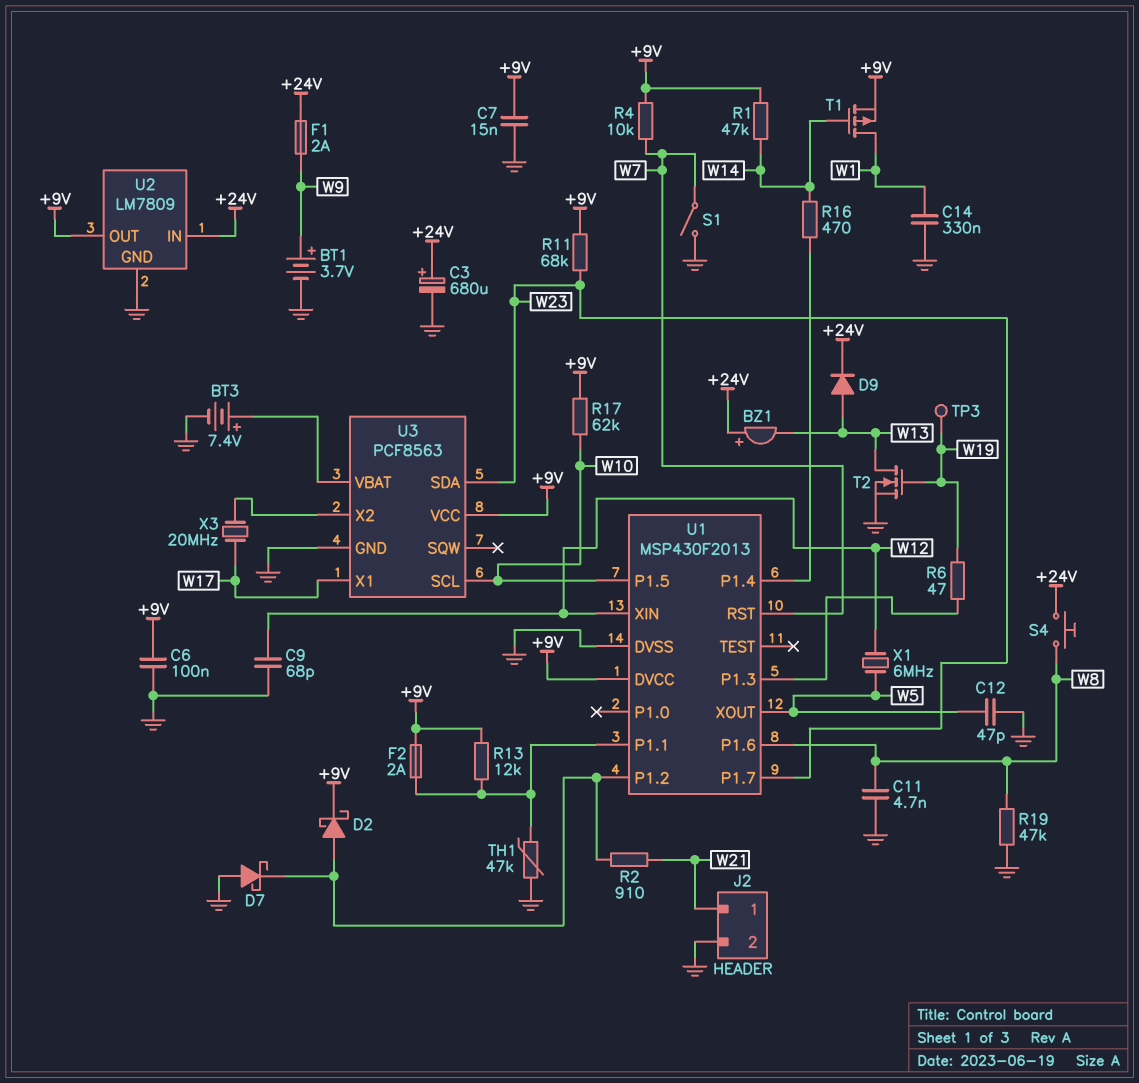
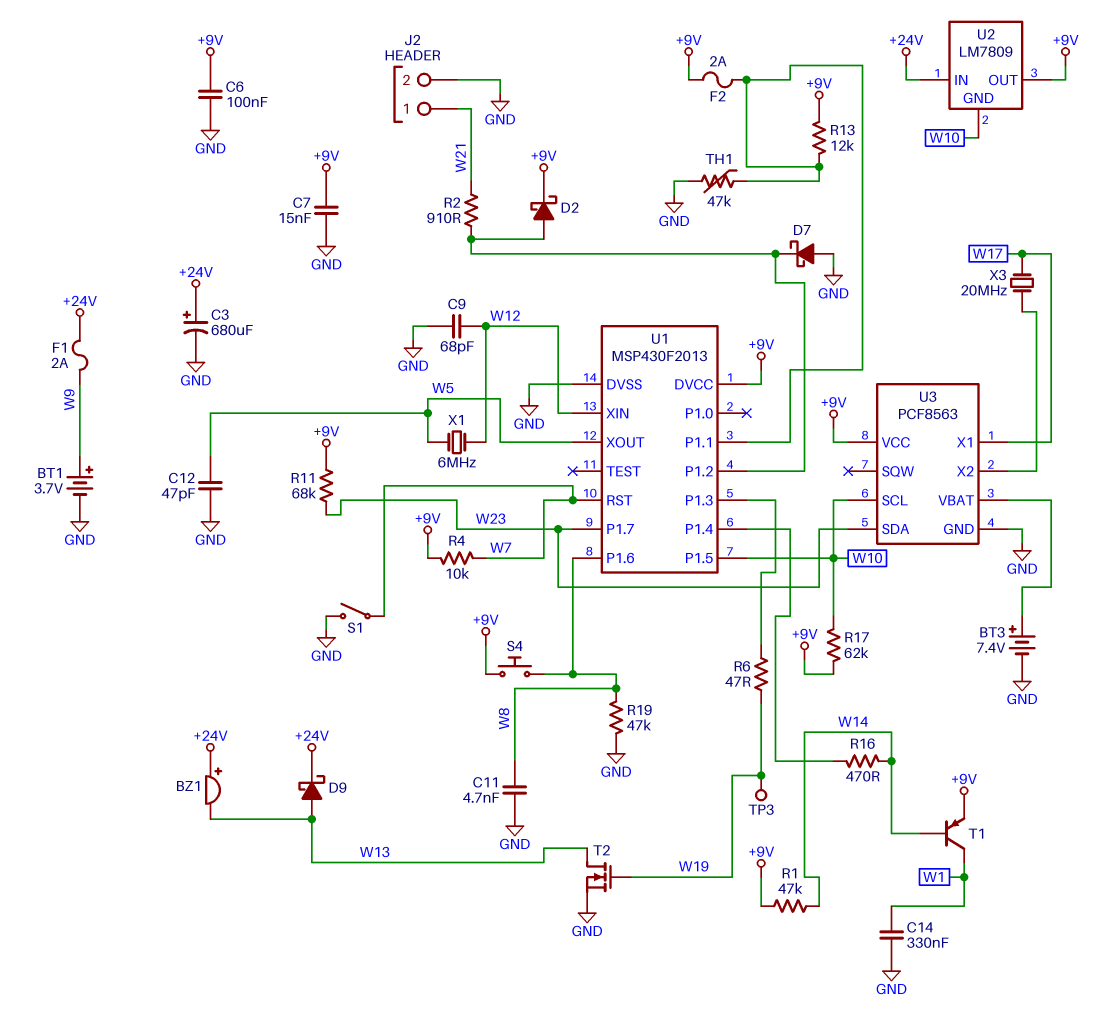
D9: diode (A W13, K +24V) -> schottky (A W13, K +24V)
S4: button (+24V, W8) -> button (+9V, W8)
T1: PMOS (G W14, D W1, S +9V) -> PNP (B W14, C W1, E +9V)
U2 pin GND: GND -> W10

